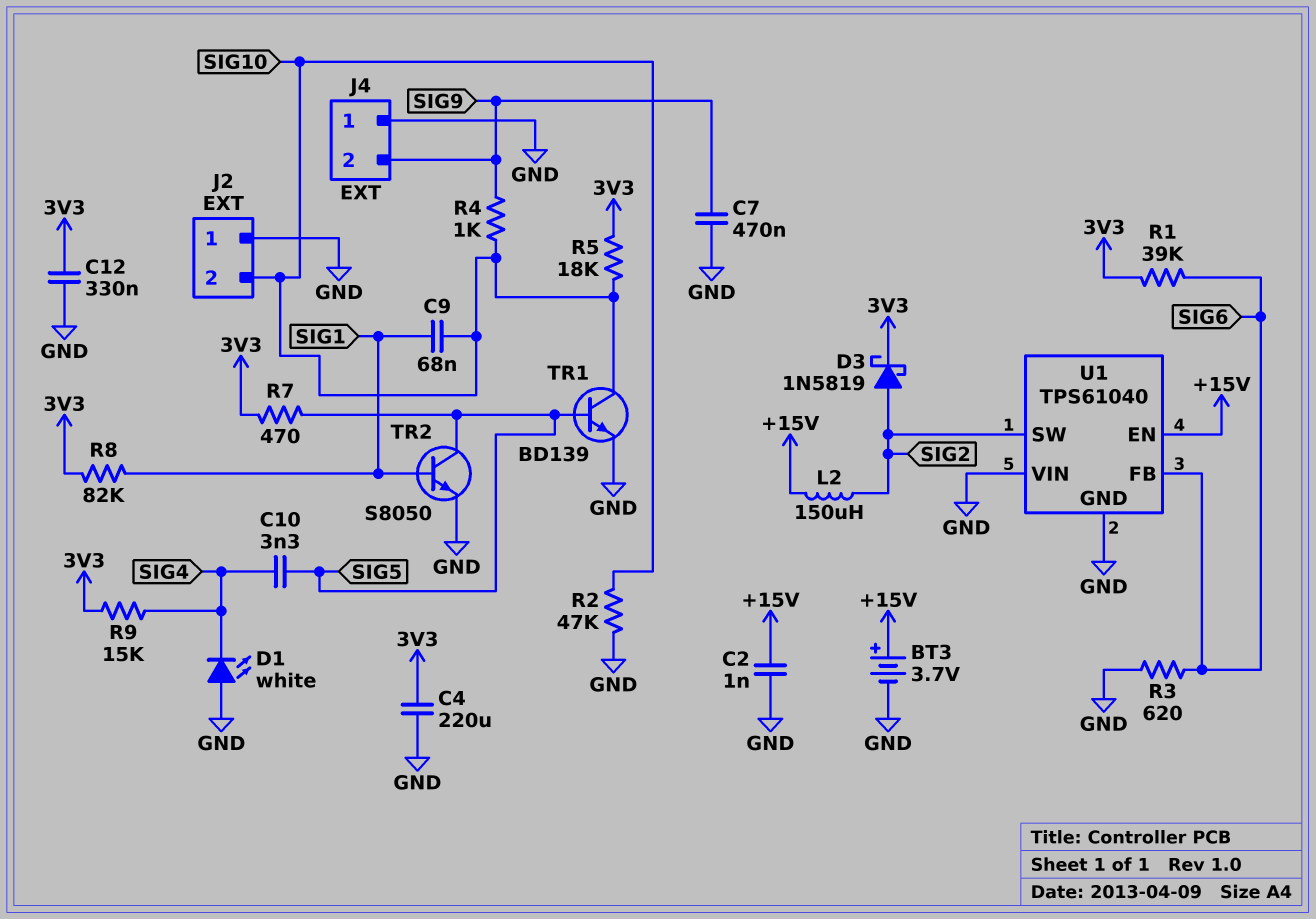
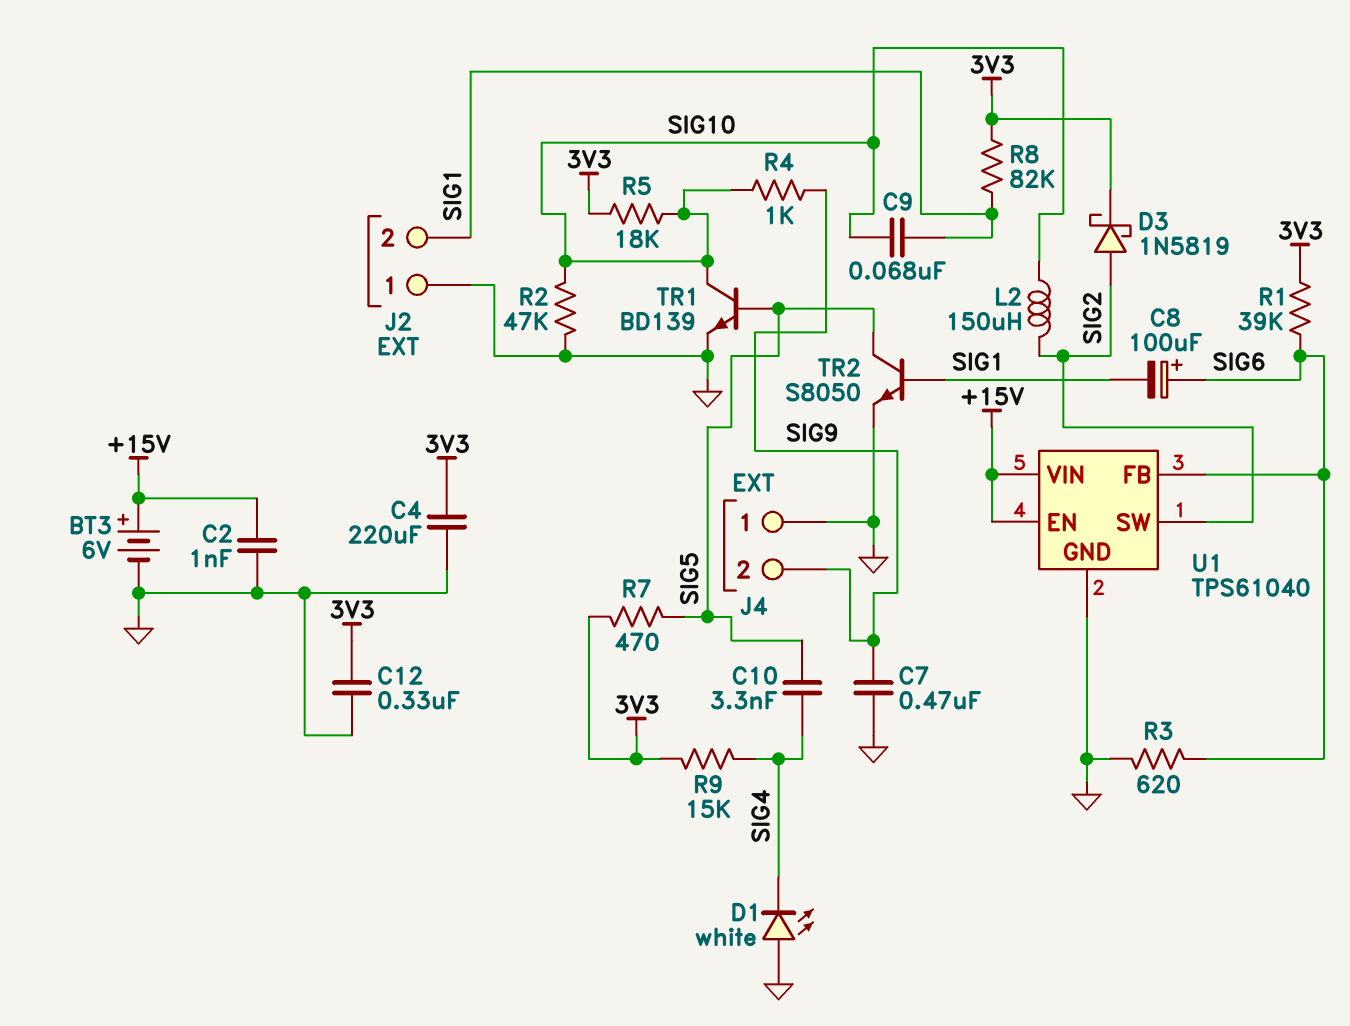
BT3: 3.7V (plus +15V, minus GND) -> 6V (plus +15V, minus GND)
C8: none -> 100uF (plus SIG6, minus SIG1)
J2 pin 2: SIG10 -> SIG1
L2: 150uH (+15V, SIG2) -> 150uH (SIG2, SIG10)
U1 pin VIN: GND -> +15V

